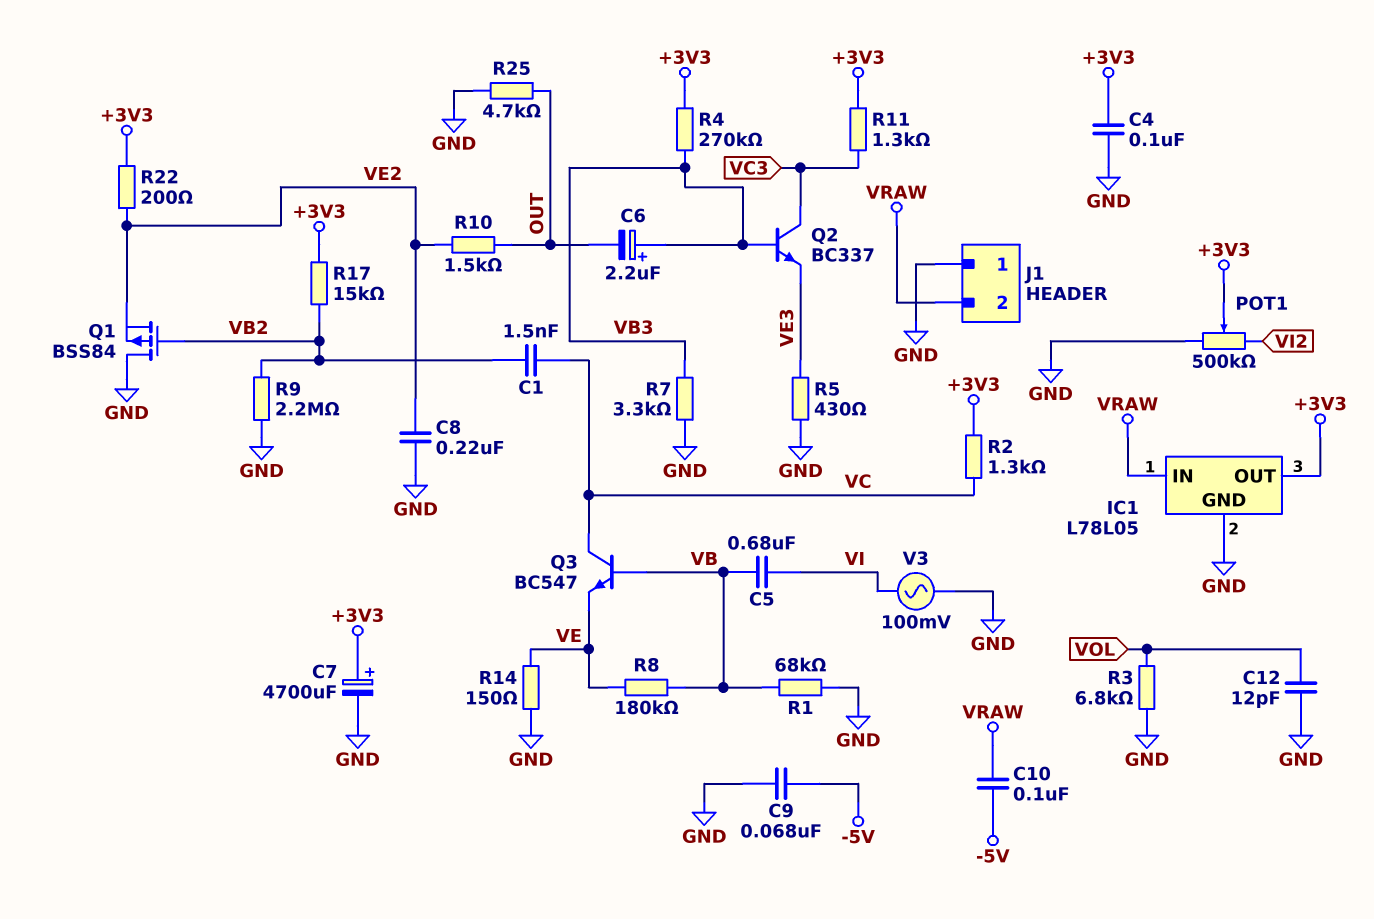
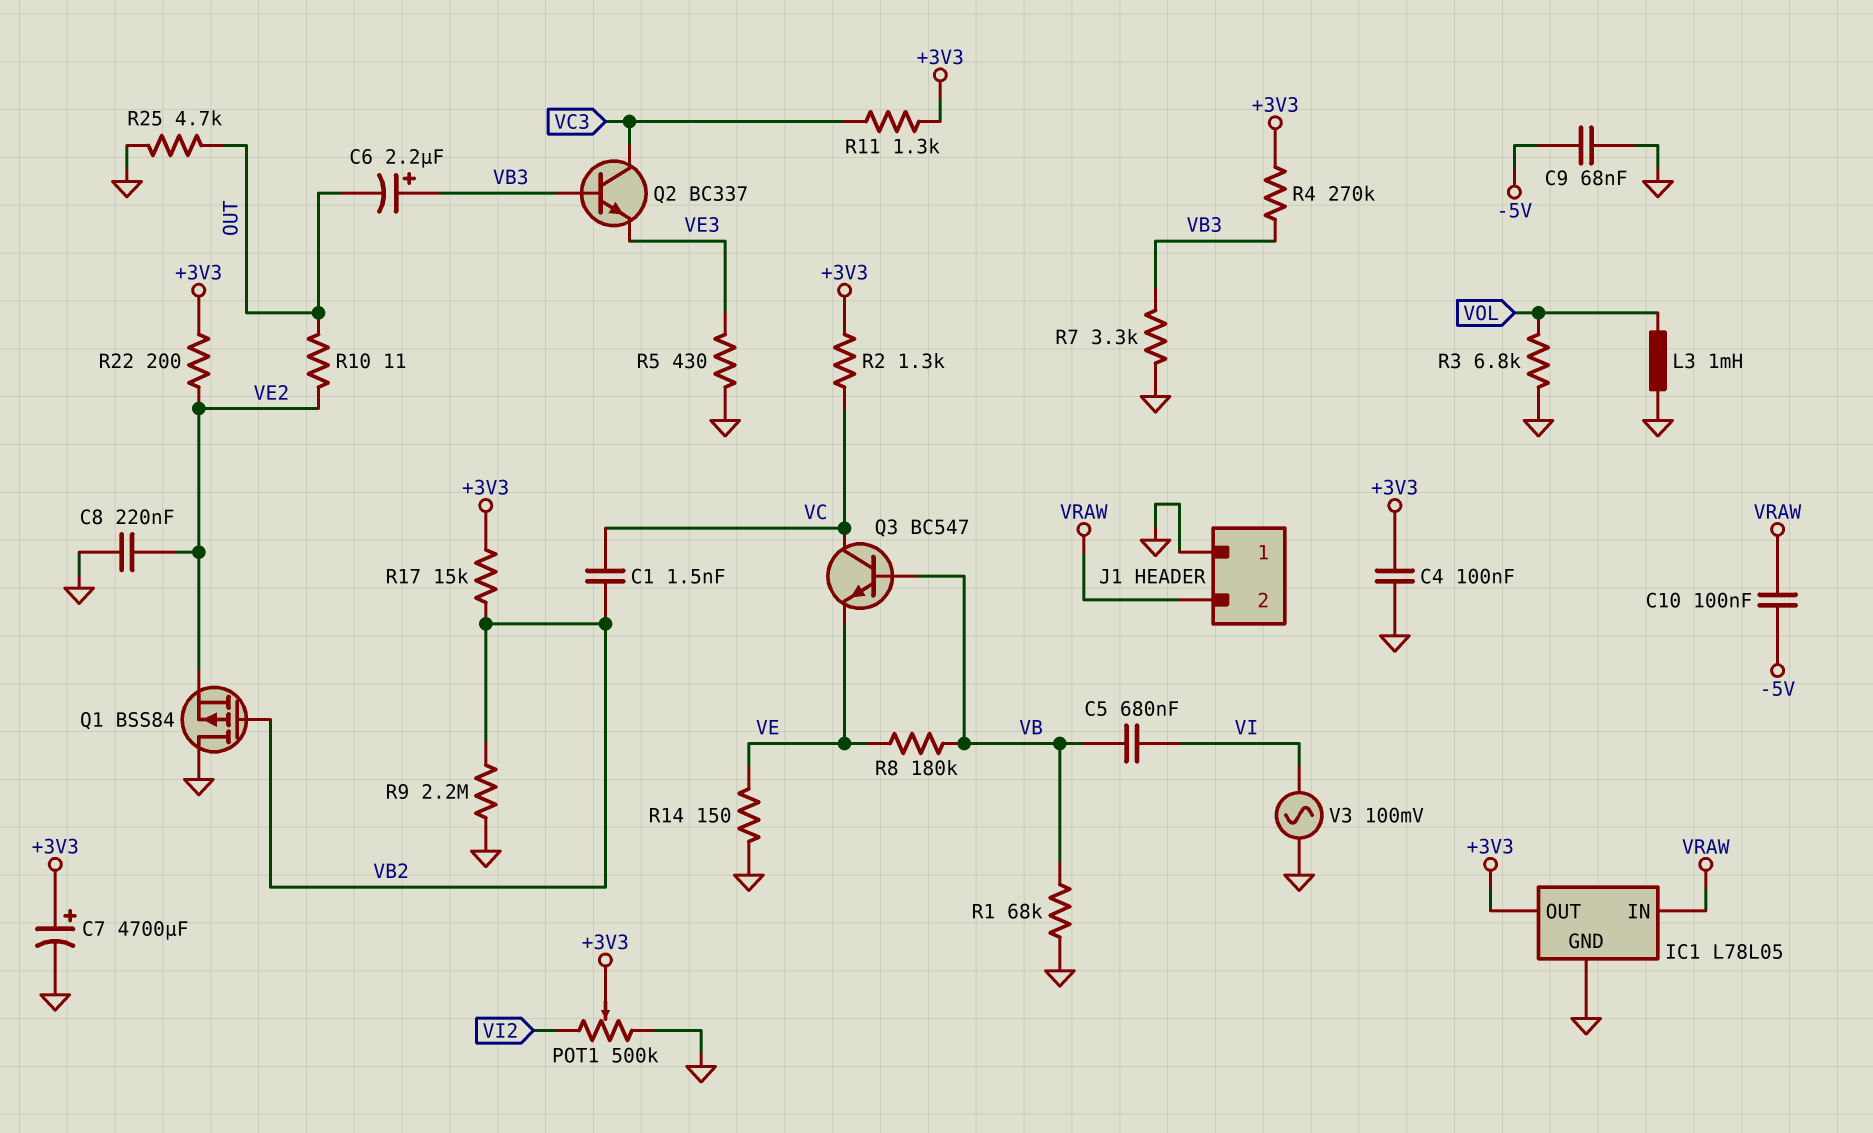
C12: 12pF (GND, VOL) -> none
L3: none -> 1mH (GND, VOL)
R10: 1.5k (OUT, VE2) -> 11 (OUT, VE2)

